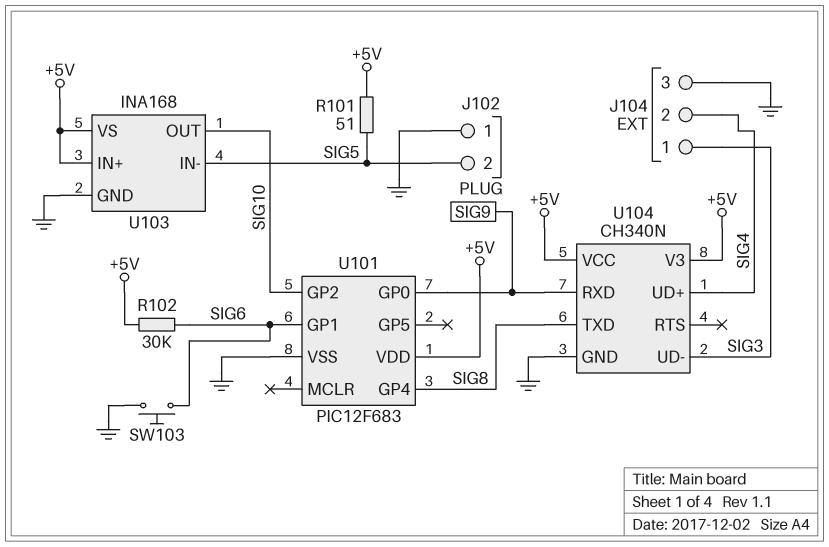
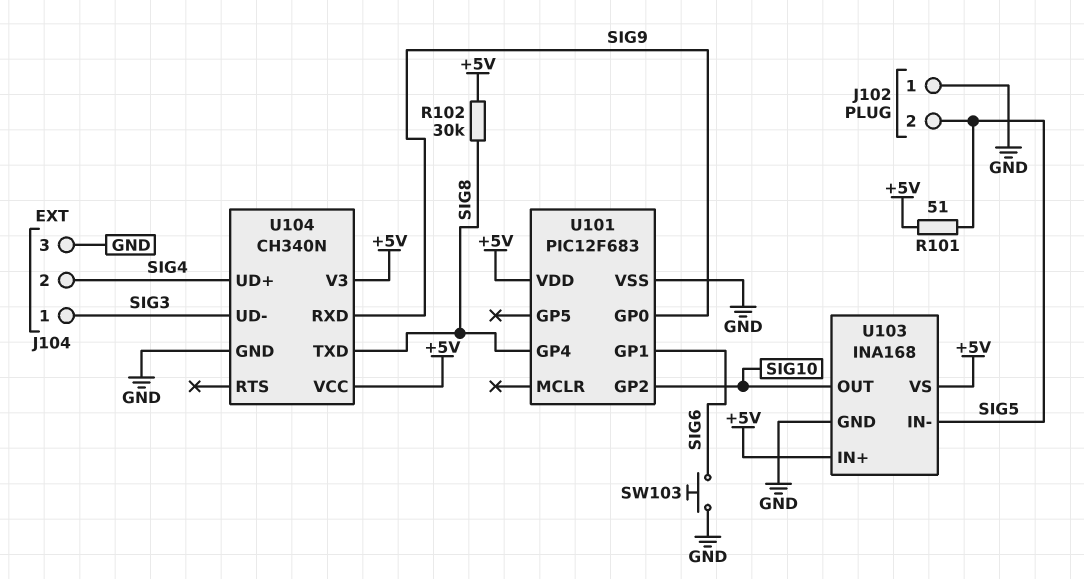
R102: 30k (+5V, SIG6) -> 30k (+5V, SIG8)

